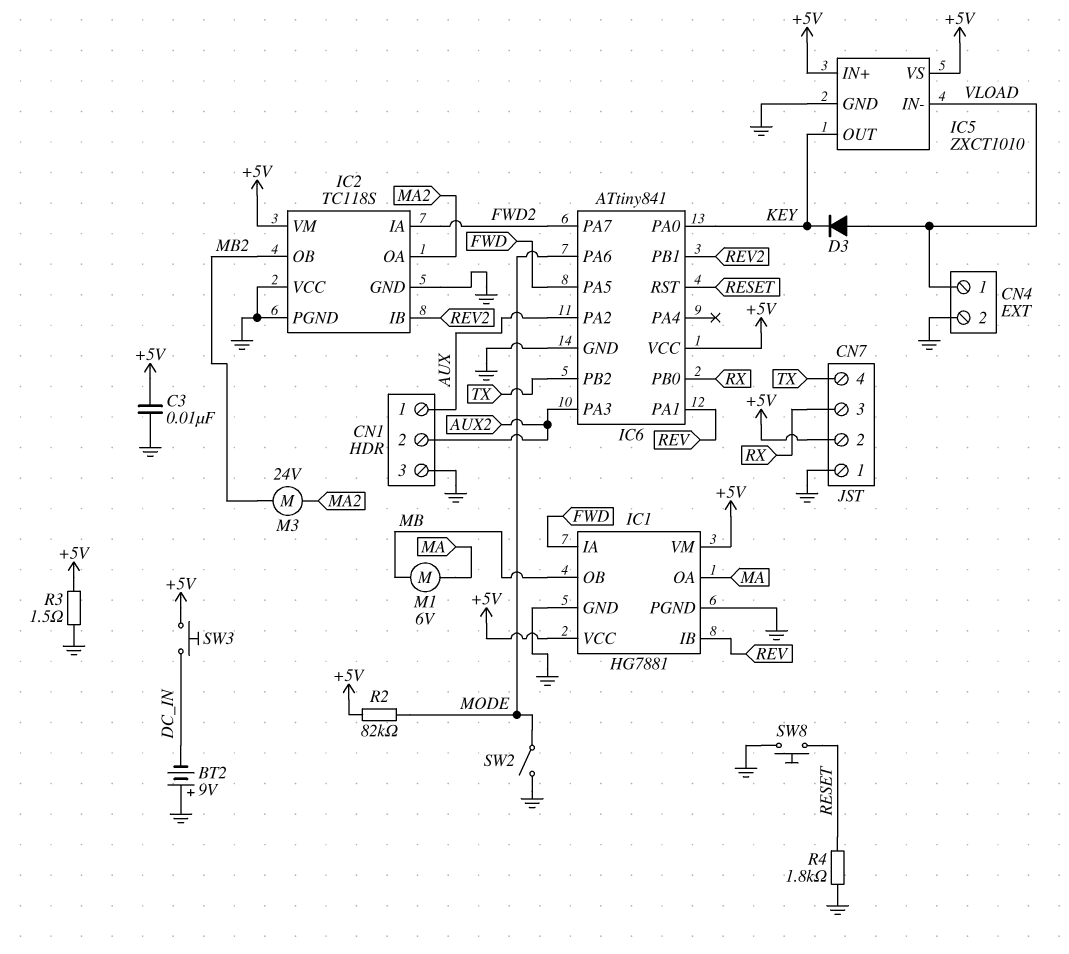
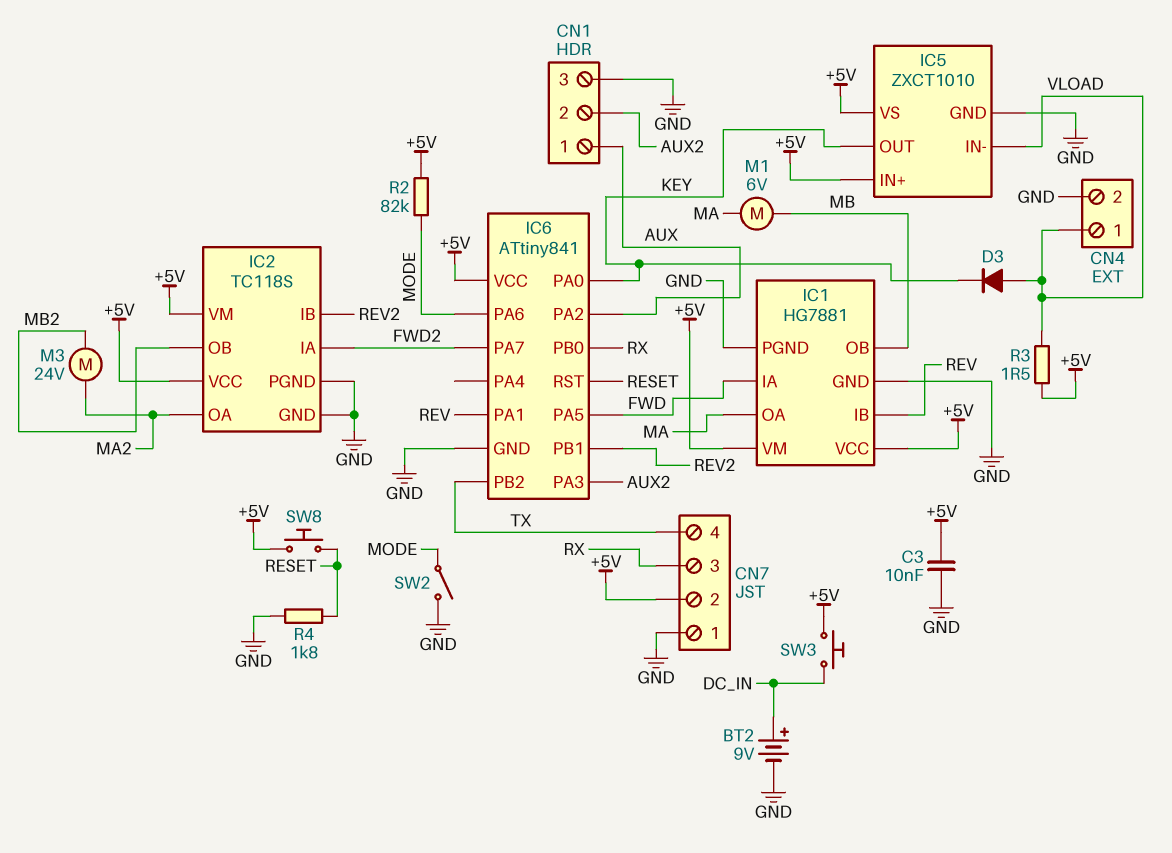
BT2: 9V (plus GND, minus DC_IN) -> 9V (plus DC_IN, minus GND)
IC2 pin VCC: GND -> +5V
R3: 1.5 (+5V, GND) -> 1.5 (+5V, VLOAD)
SW8: button (GND, RESET) -> button (+5V, RESET)

